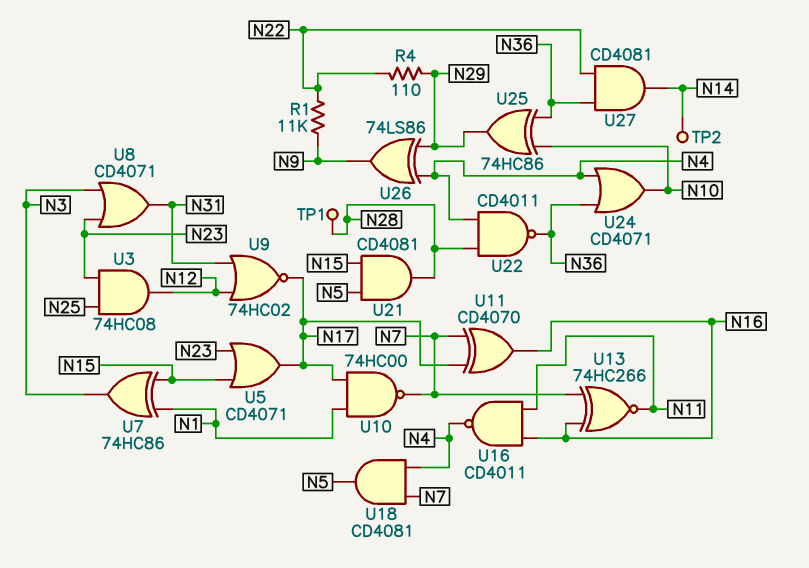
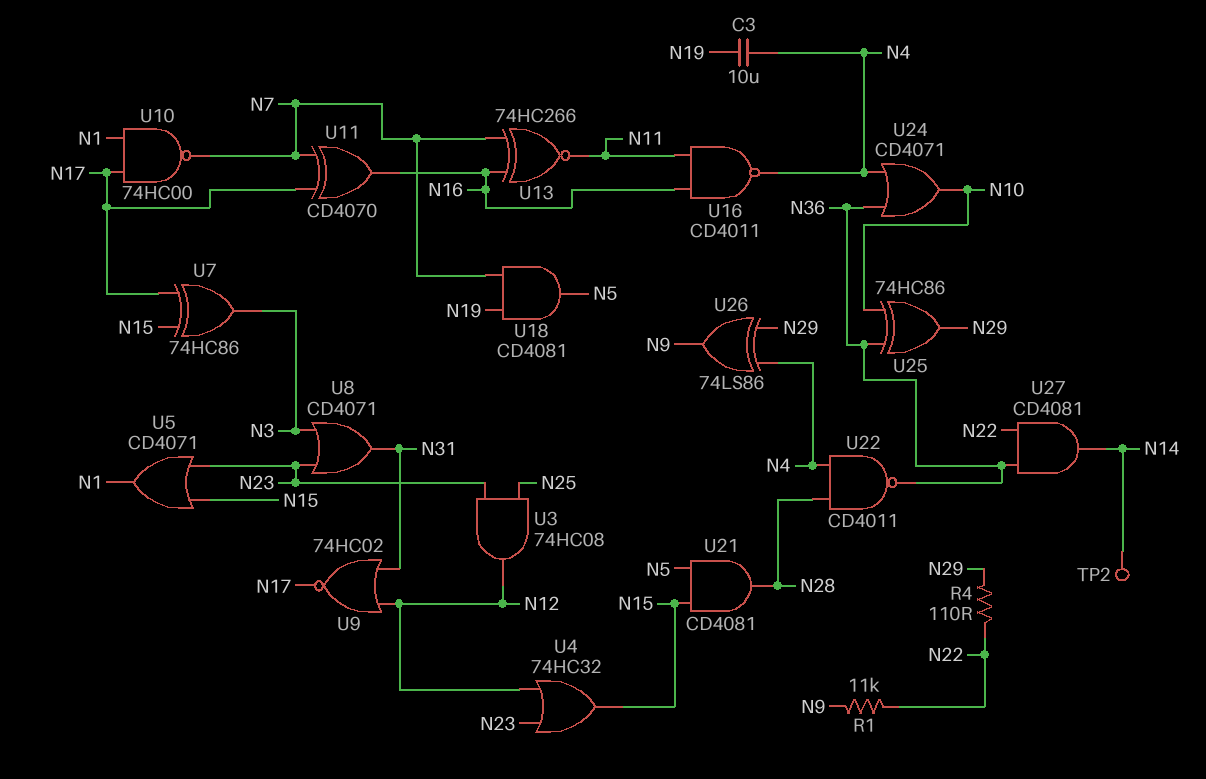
C3: none -> 10uF (N4, N19)
TP1: test point (N28) -> none
U4: none -> OR 74HC32 (in N12, in N23, out N15)
U5: OR CD4071 (in N15, in N23, out N17) -> OR CD4071 (in N15, in N23, out N1)
U7: XOR 74HC86 (in N1, in N15, out N3) -> XOR 74HC86 (in N15, in N17, out N3)
U18: AND CD4081 (in N4, in N7, out N5) -> AND CD4081 (in N7, in N19, out N5)

